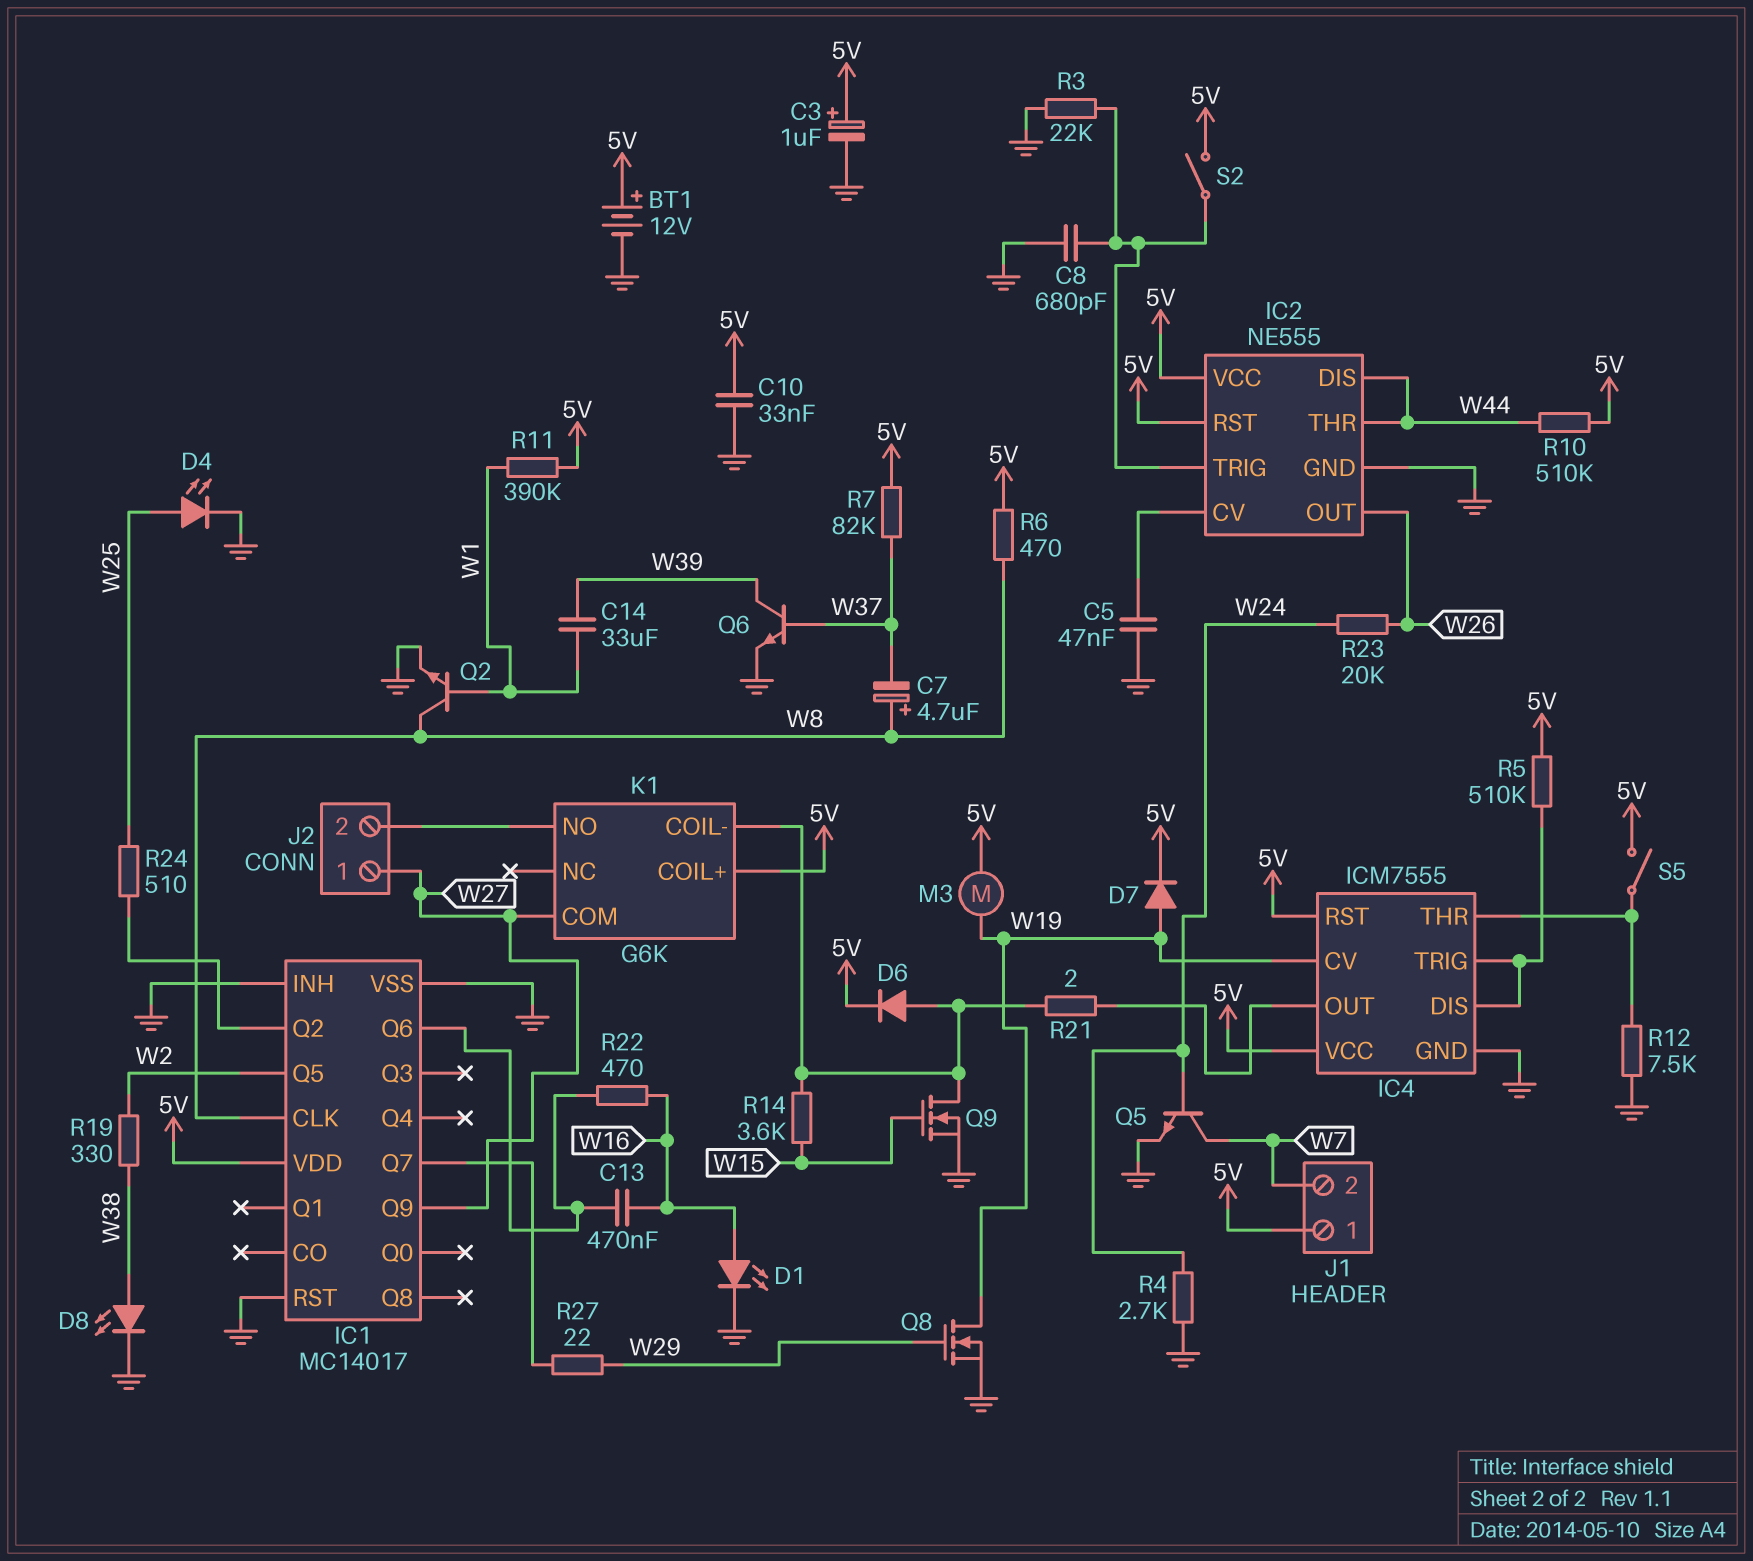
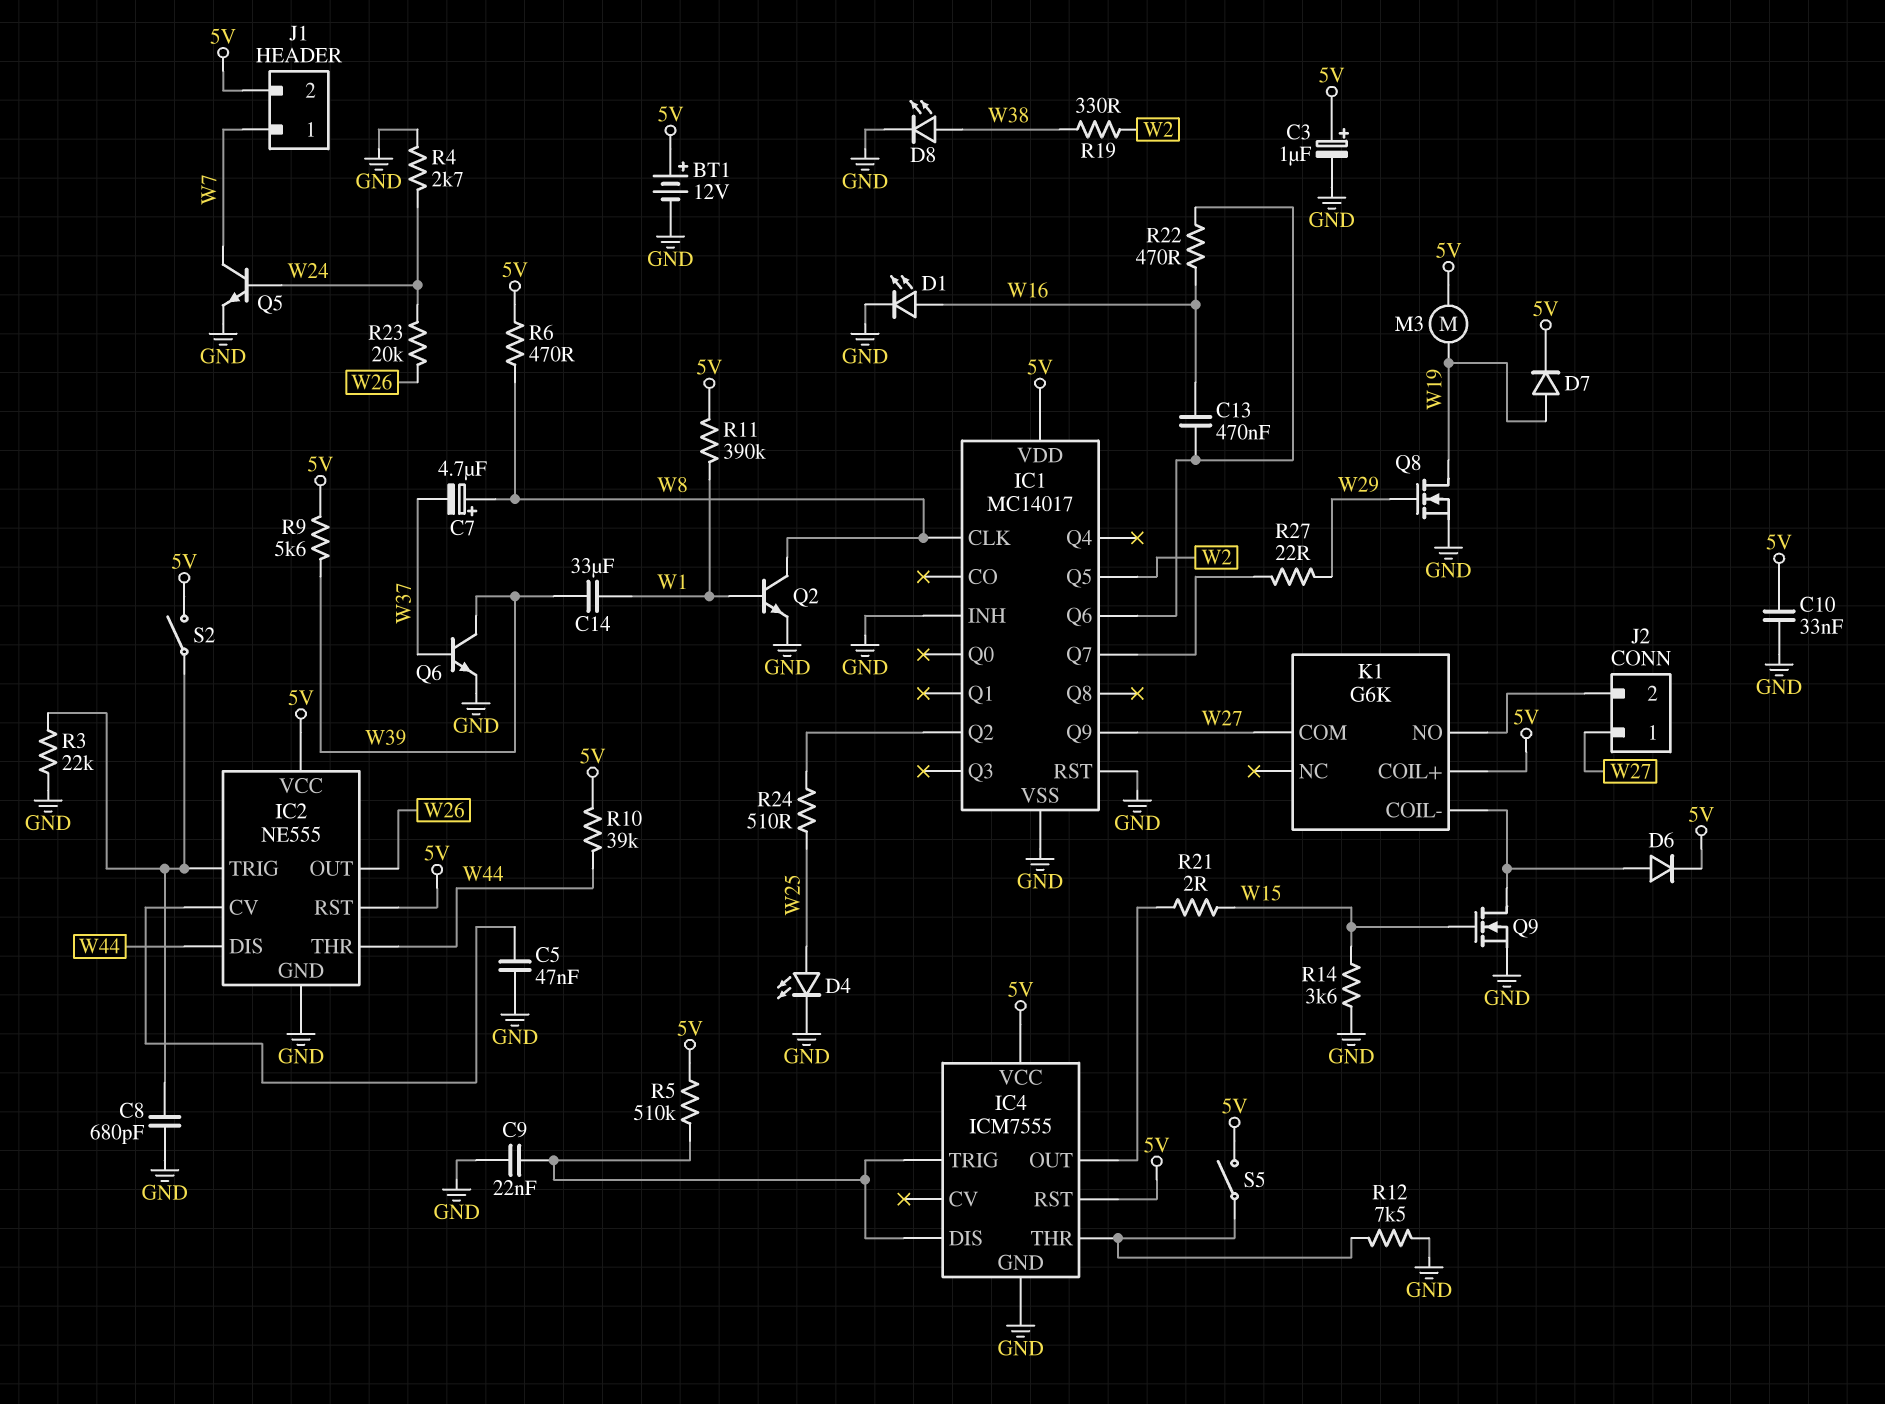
C9: none -> 22nF (GND, IC4/DIS)
IC4 pin CV: W19 -> none
J1 pin 1: 5V -> W7
J1 pin 2: W7 -> 5V
R7: 82k (5V, W37) -> none
R9: none -> 5.6k (5V, W39)
R10: 510k (5V, W44) -> 39k (5V, W44)
R14: 3.6k (K1/COIL-, W15) -> 3.6k (GND, W15)
R21: 2 (IC4/OUT, K1/COIL-) -> 2 (IC4/OUT, W15)

